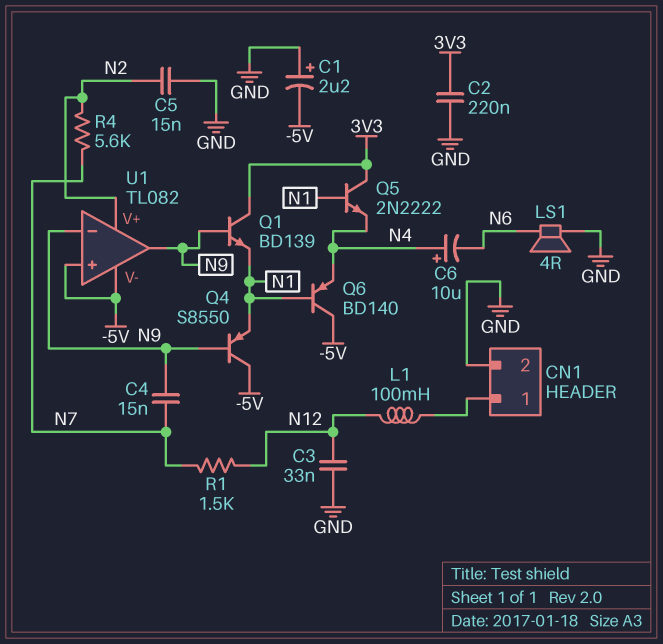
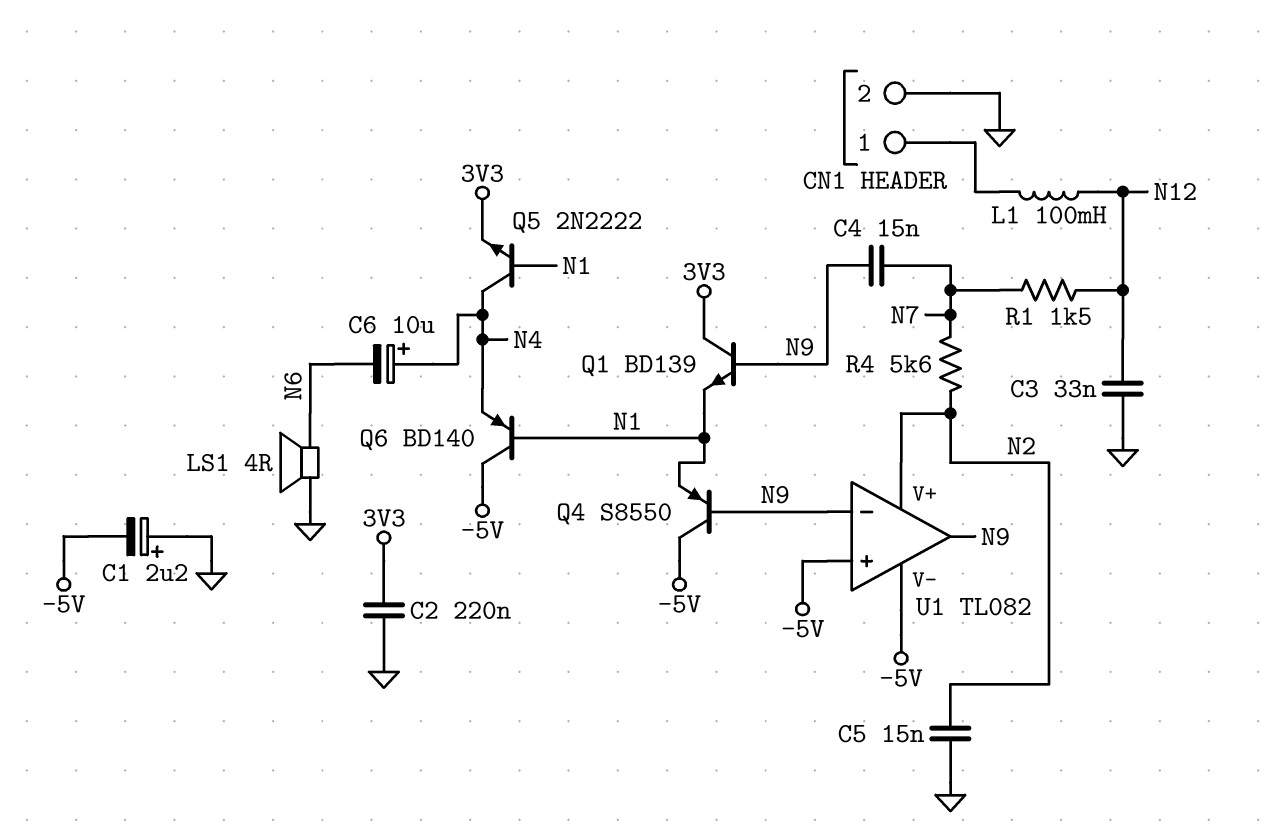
Q5: NPN 2N2222 (B N1, C 3V3, E N4) -> NPN 2N2222 (B N1, C N4, E 3V3)

